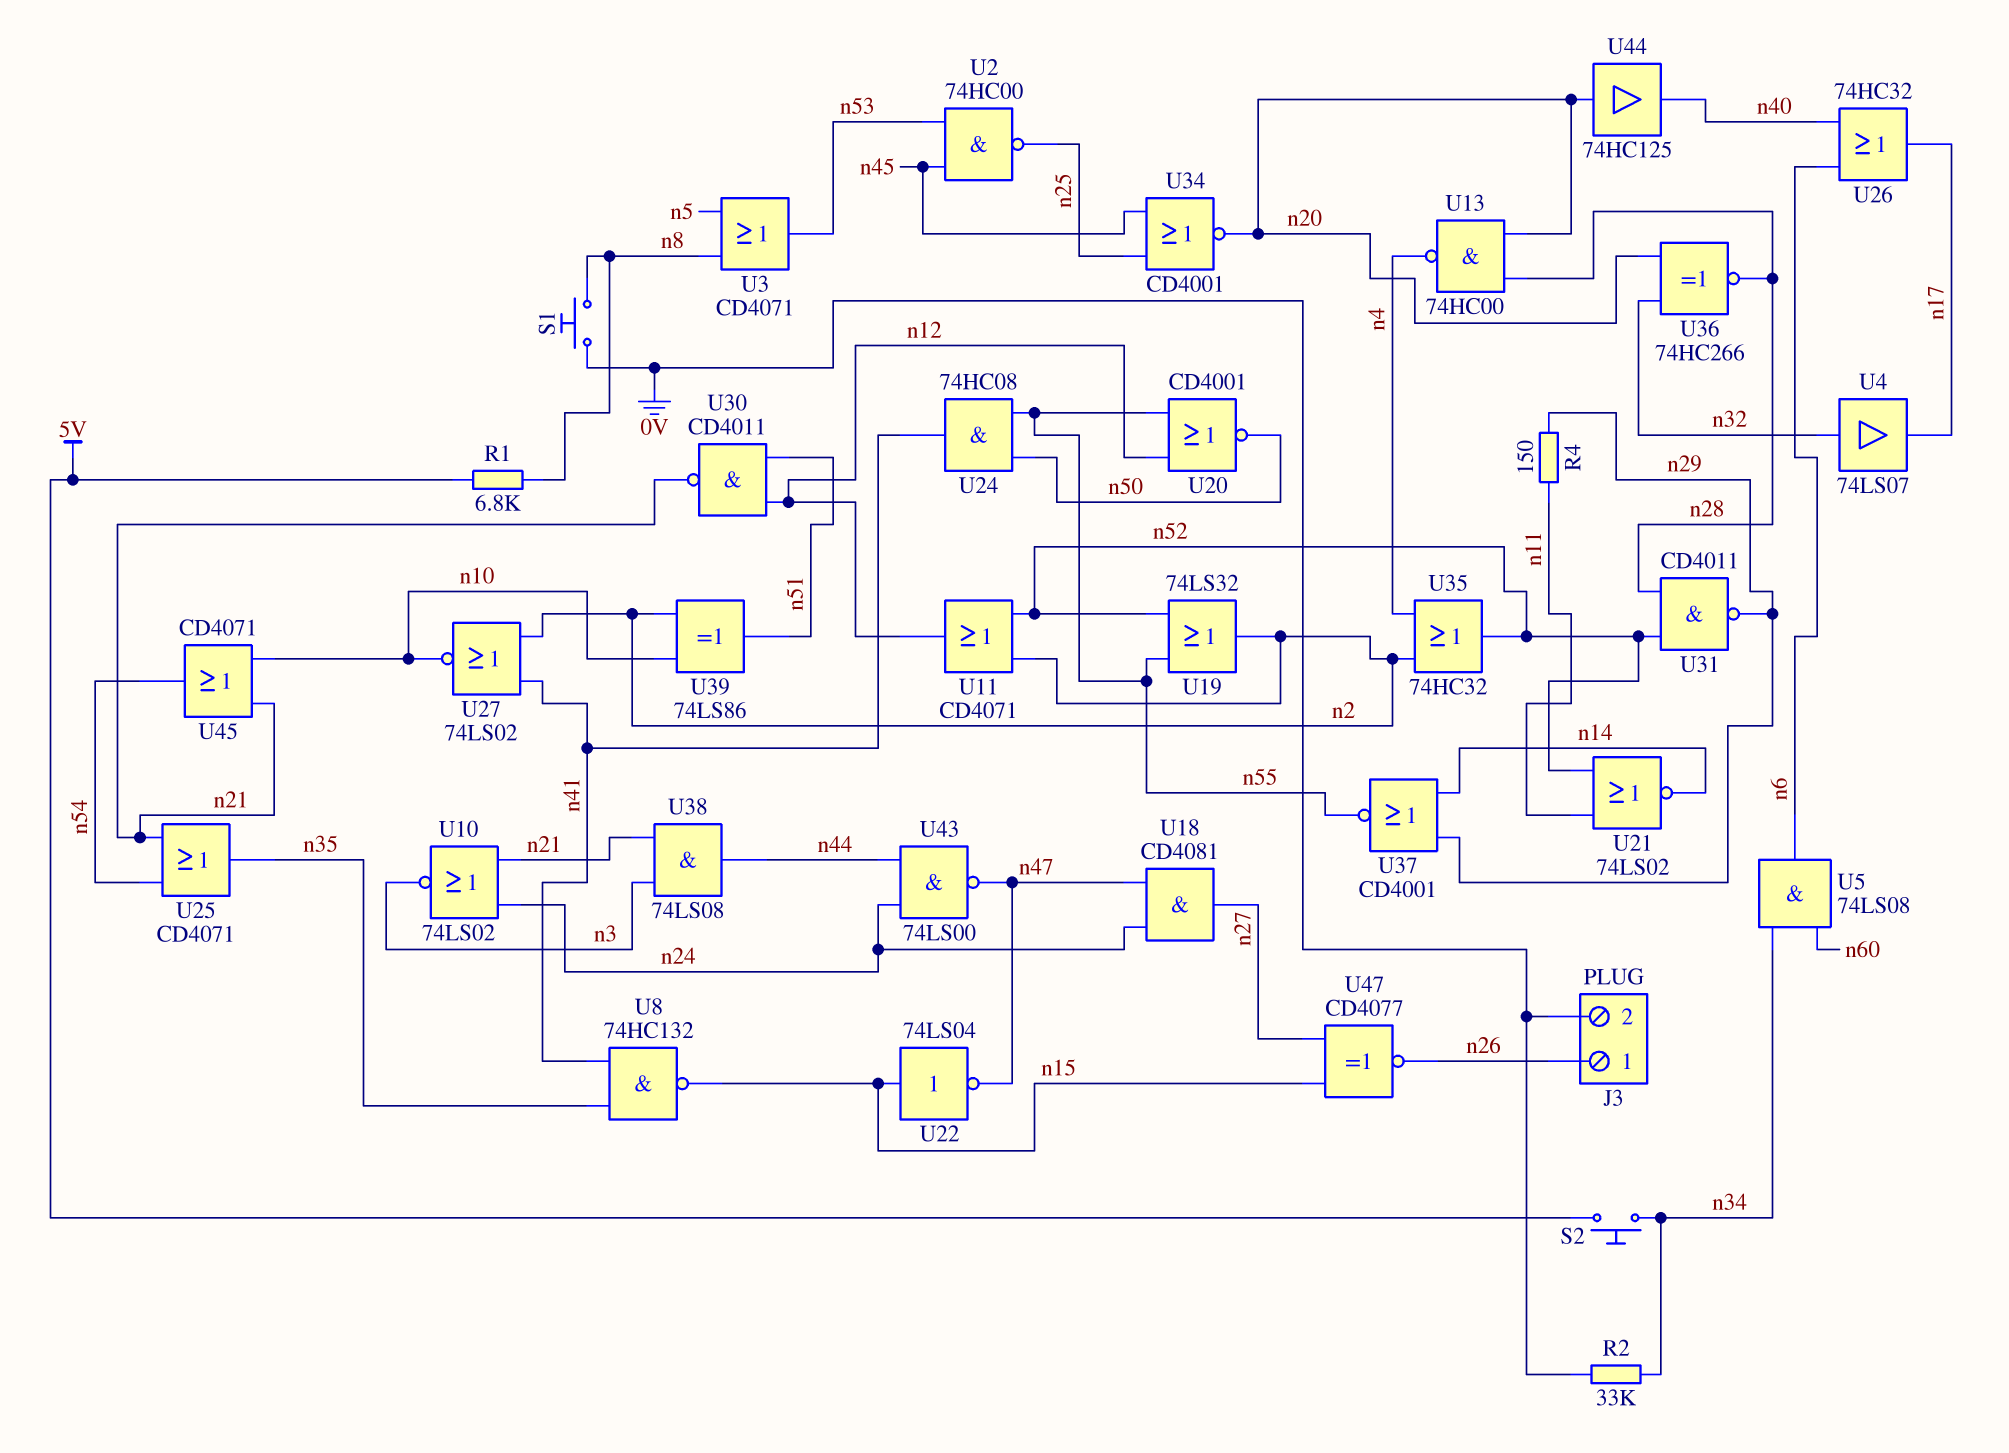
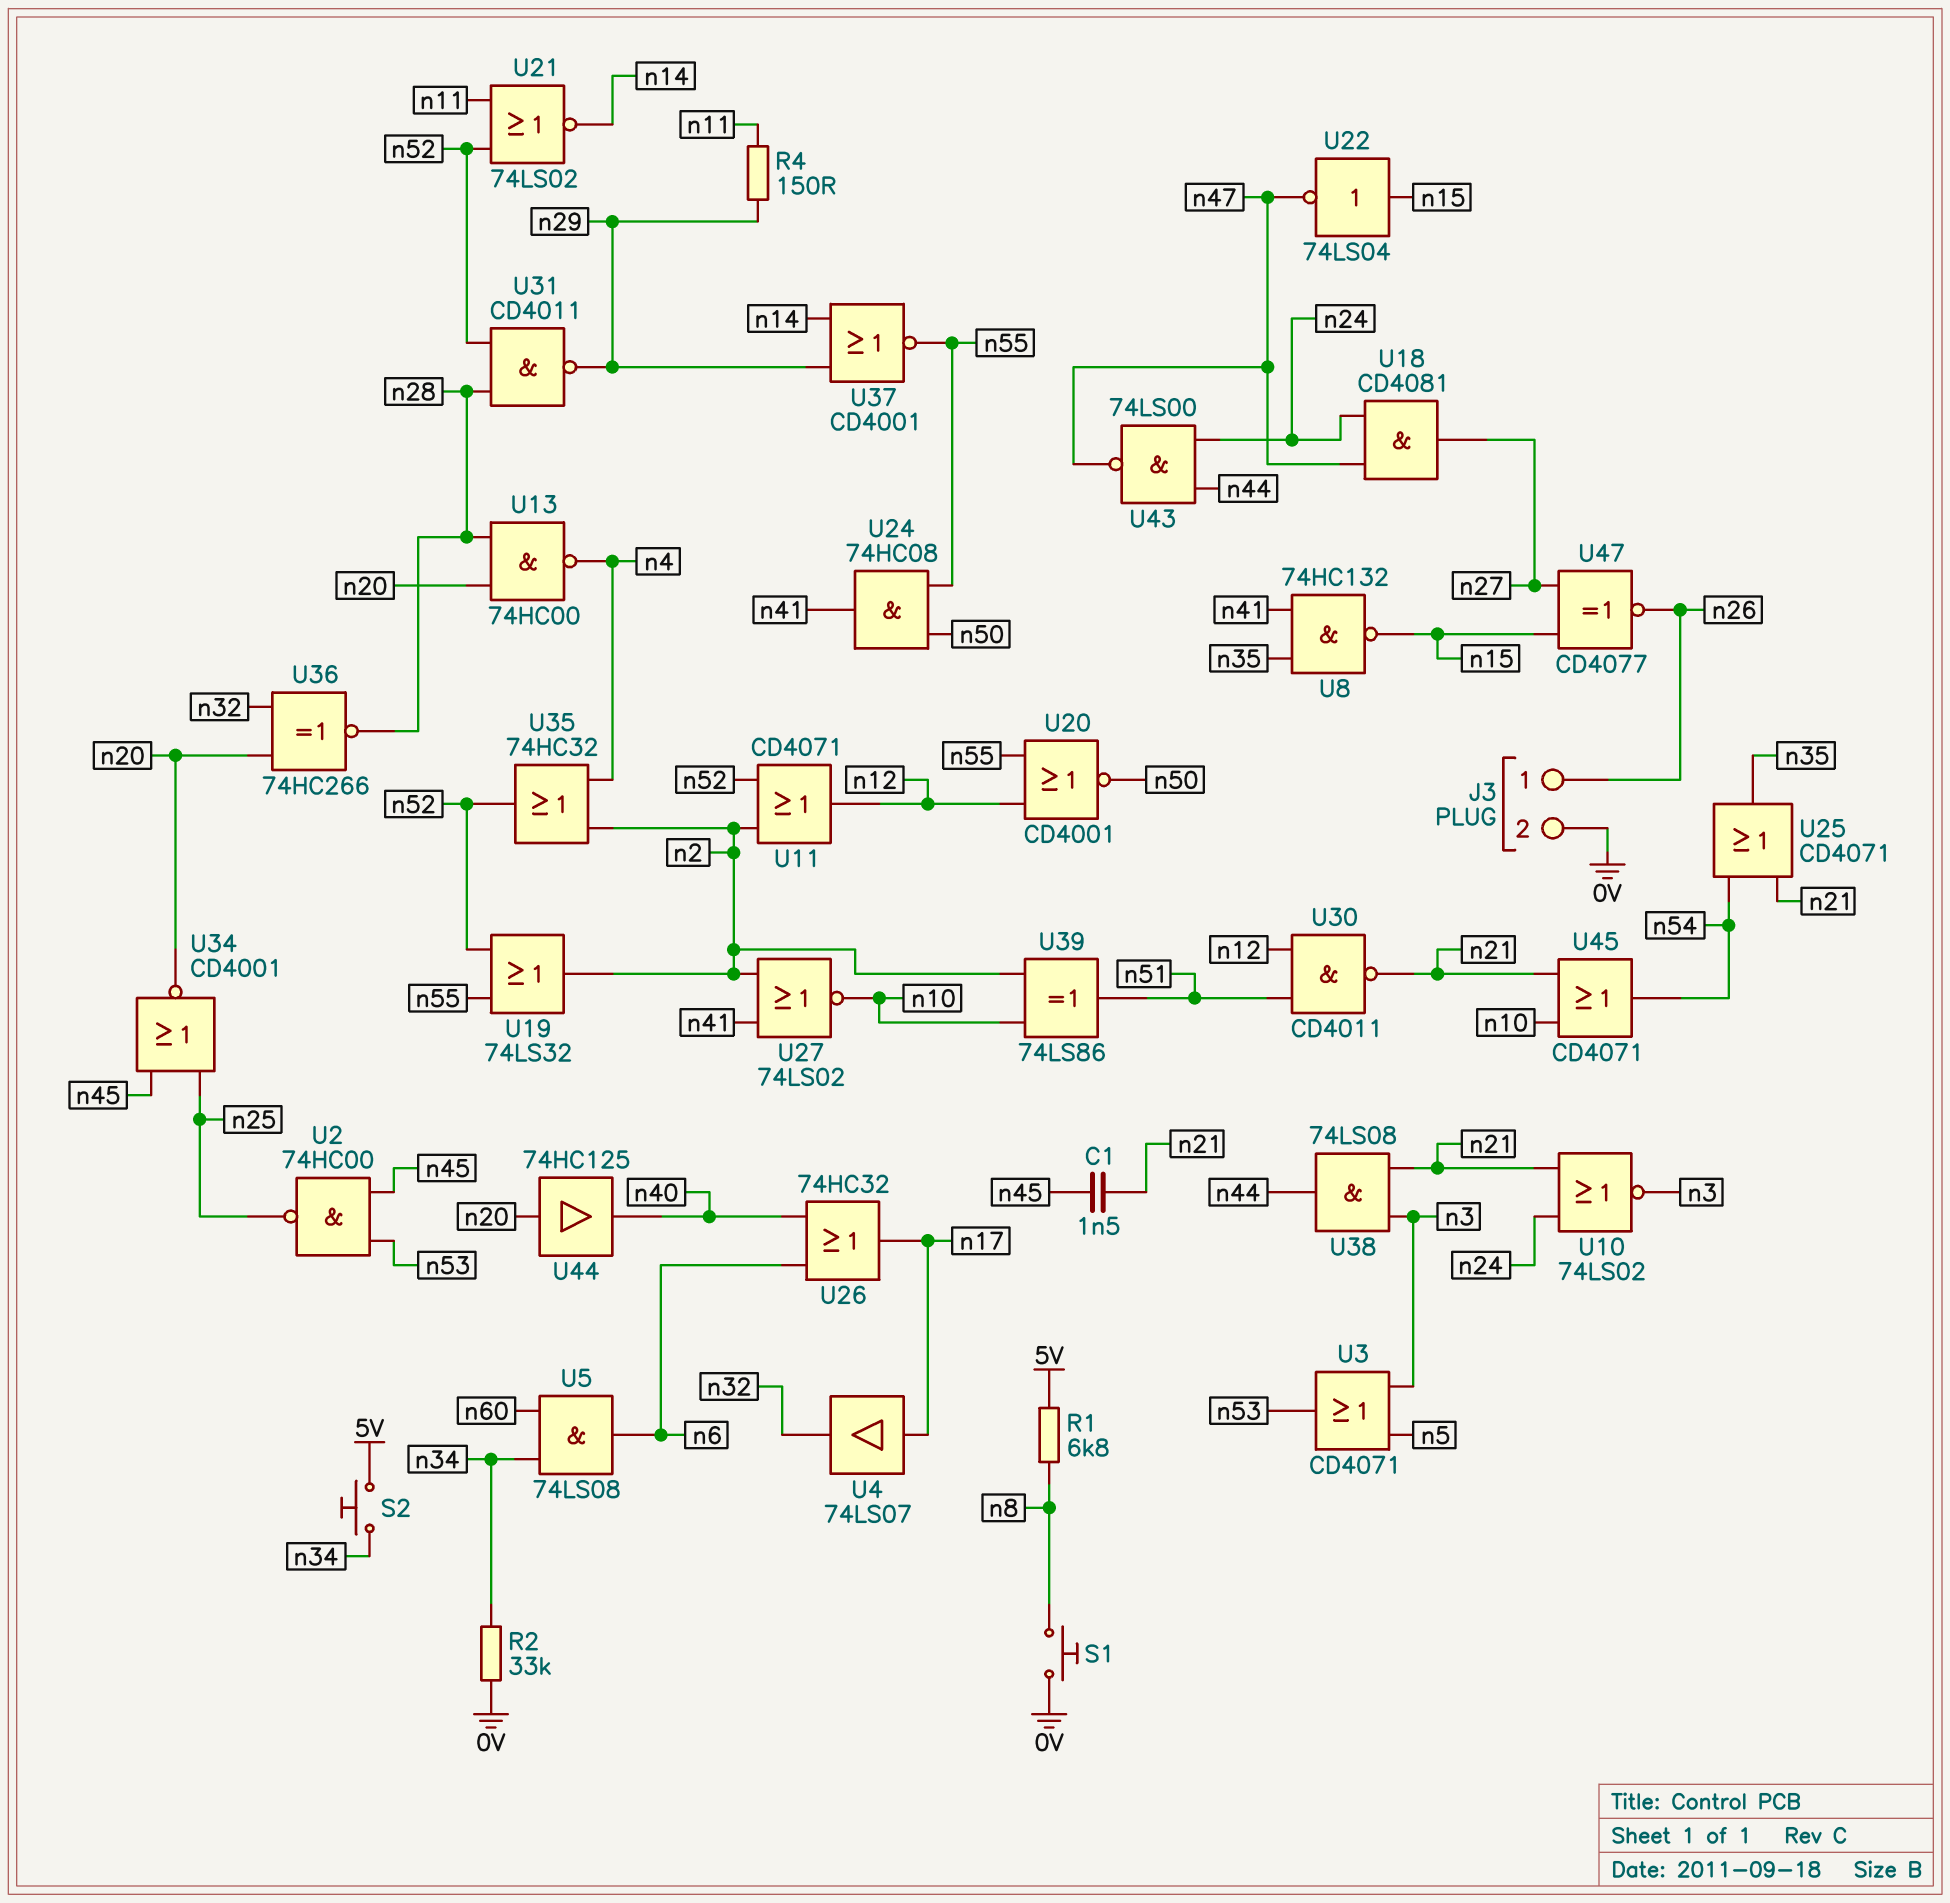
C1: none -> 1.5nF (n21, n45)
U3: OR CD4071 (in n5, in n8, out n53) -> OR CD4071 (in n3, in n5, out n53)
U4: buffer 74LS07 (in n32, out n17) -> buffer 74LS07 (in n17, out n32)

